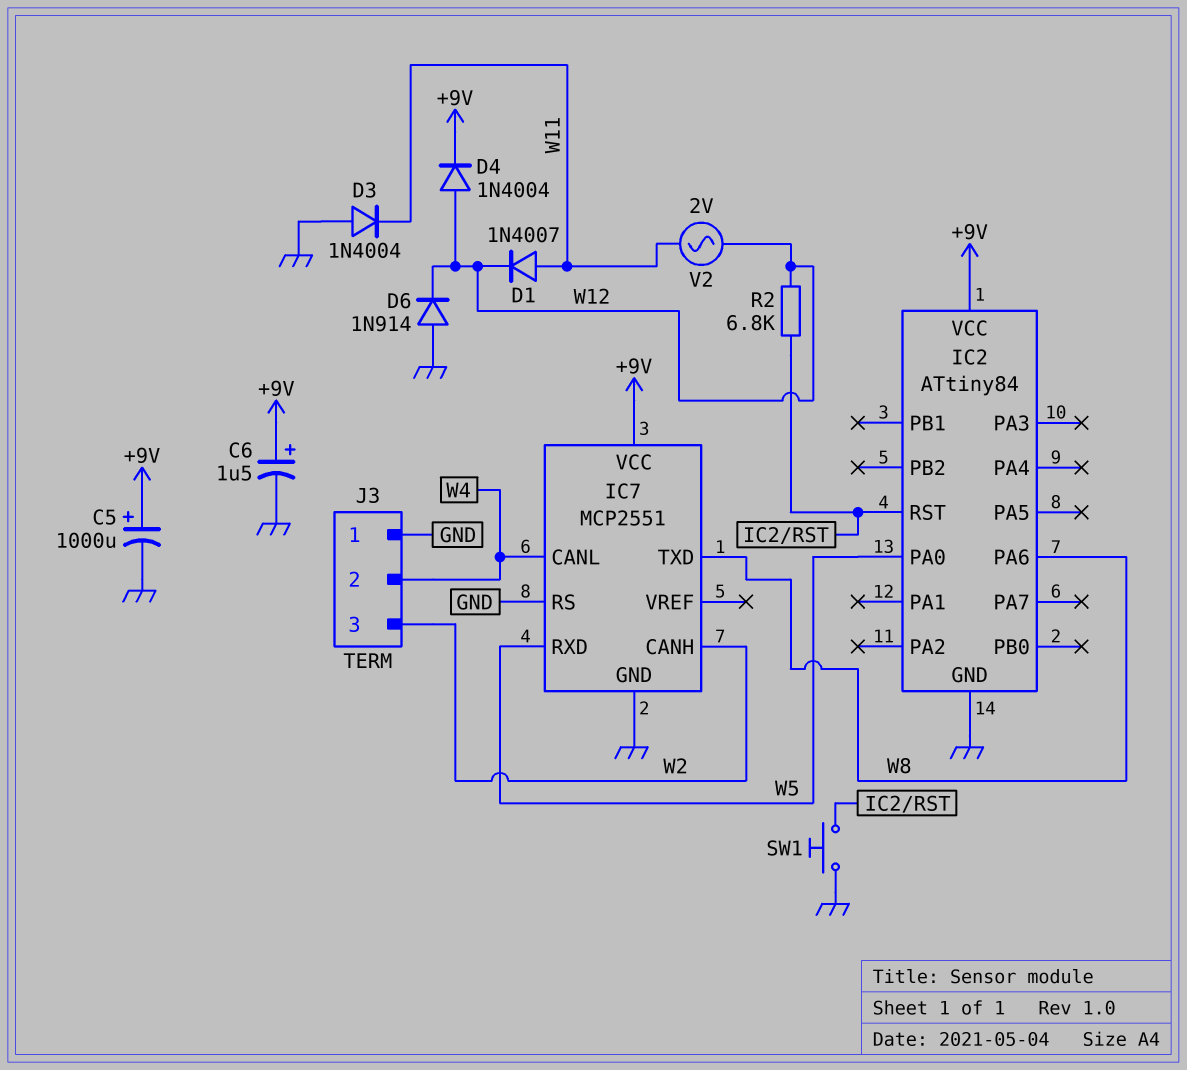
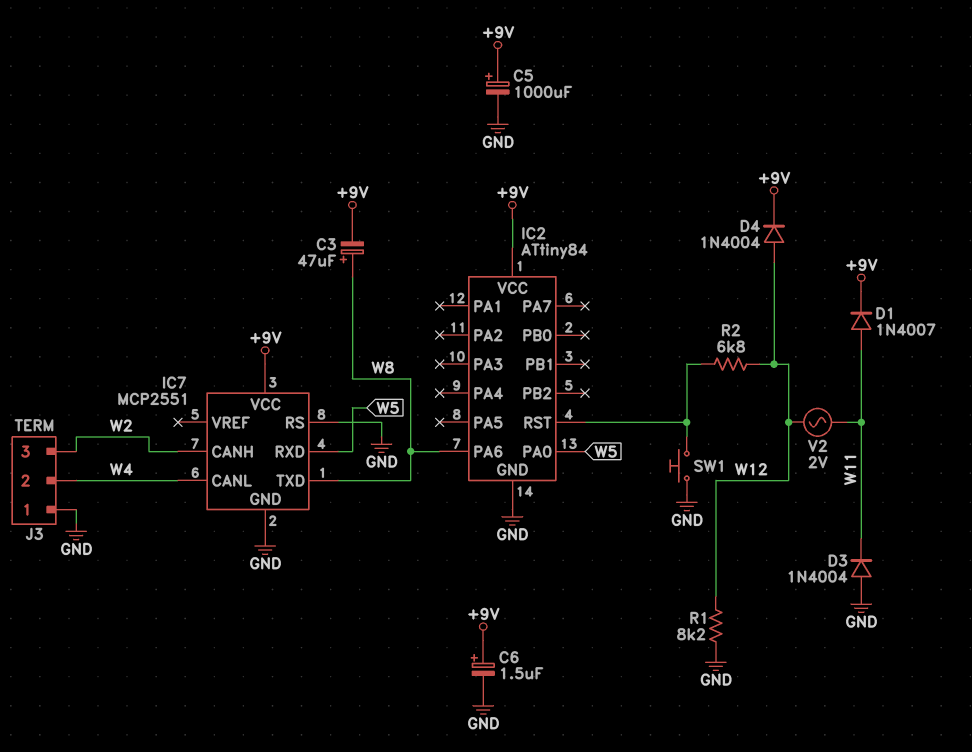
C3: none -> 47uF (plus W8, minus +9V)
D1: diode 1N4007 (A W11, K W12) -> diode 1N4007 (A W11, K +9V)
D6: diode 1N914 (A GND, K W12) -> none
R1: none -> 8.2k (GND, W12)

